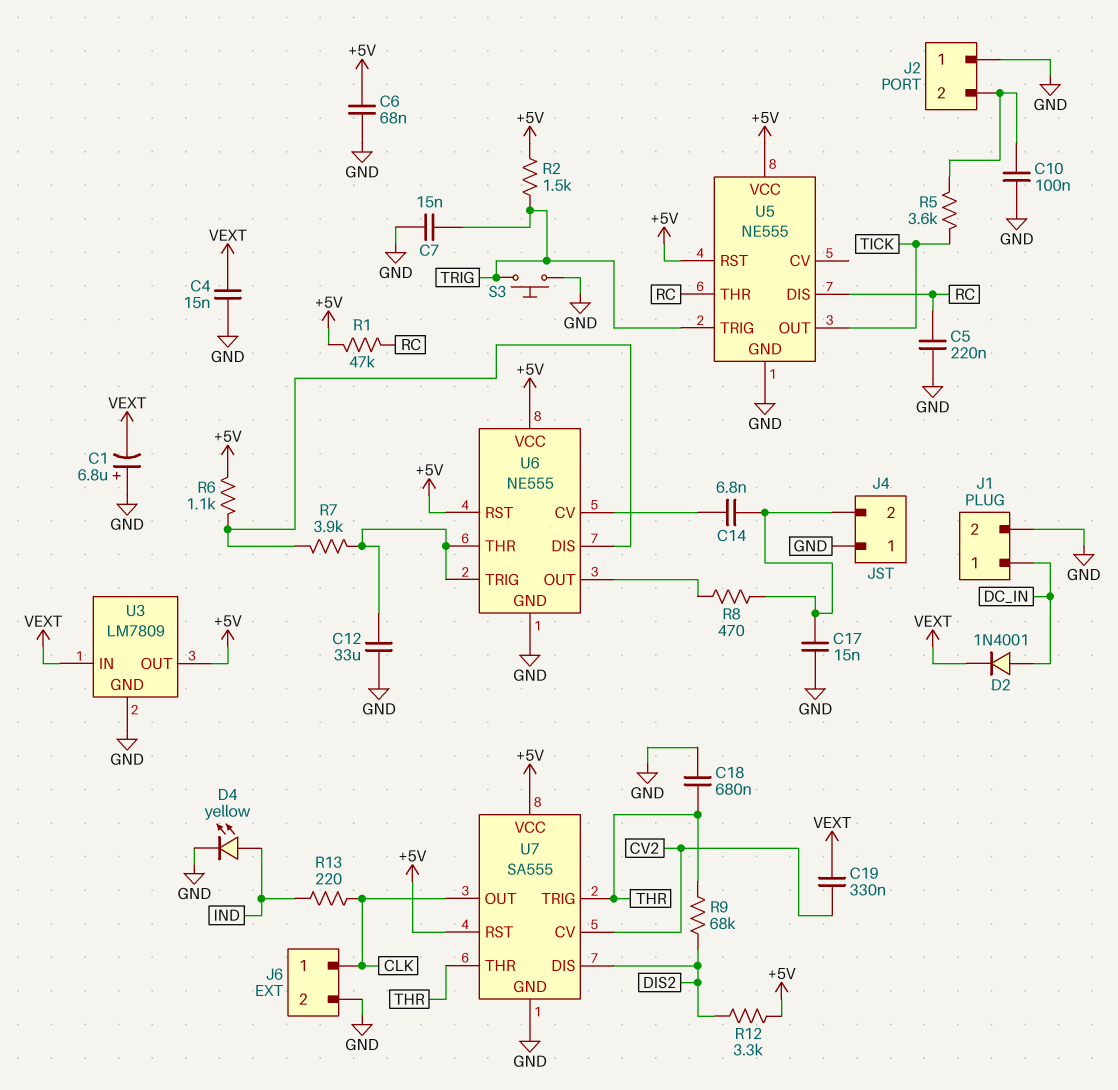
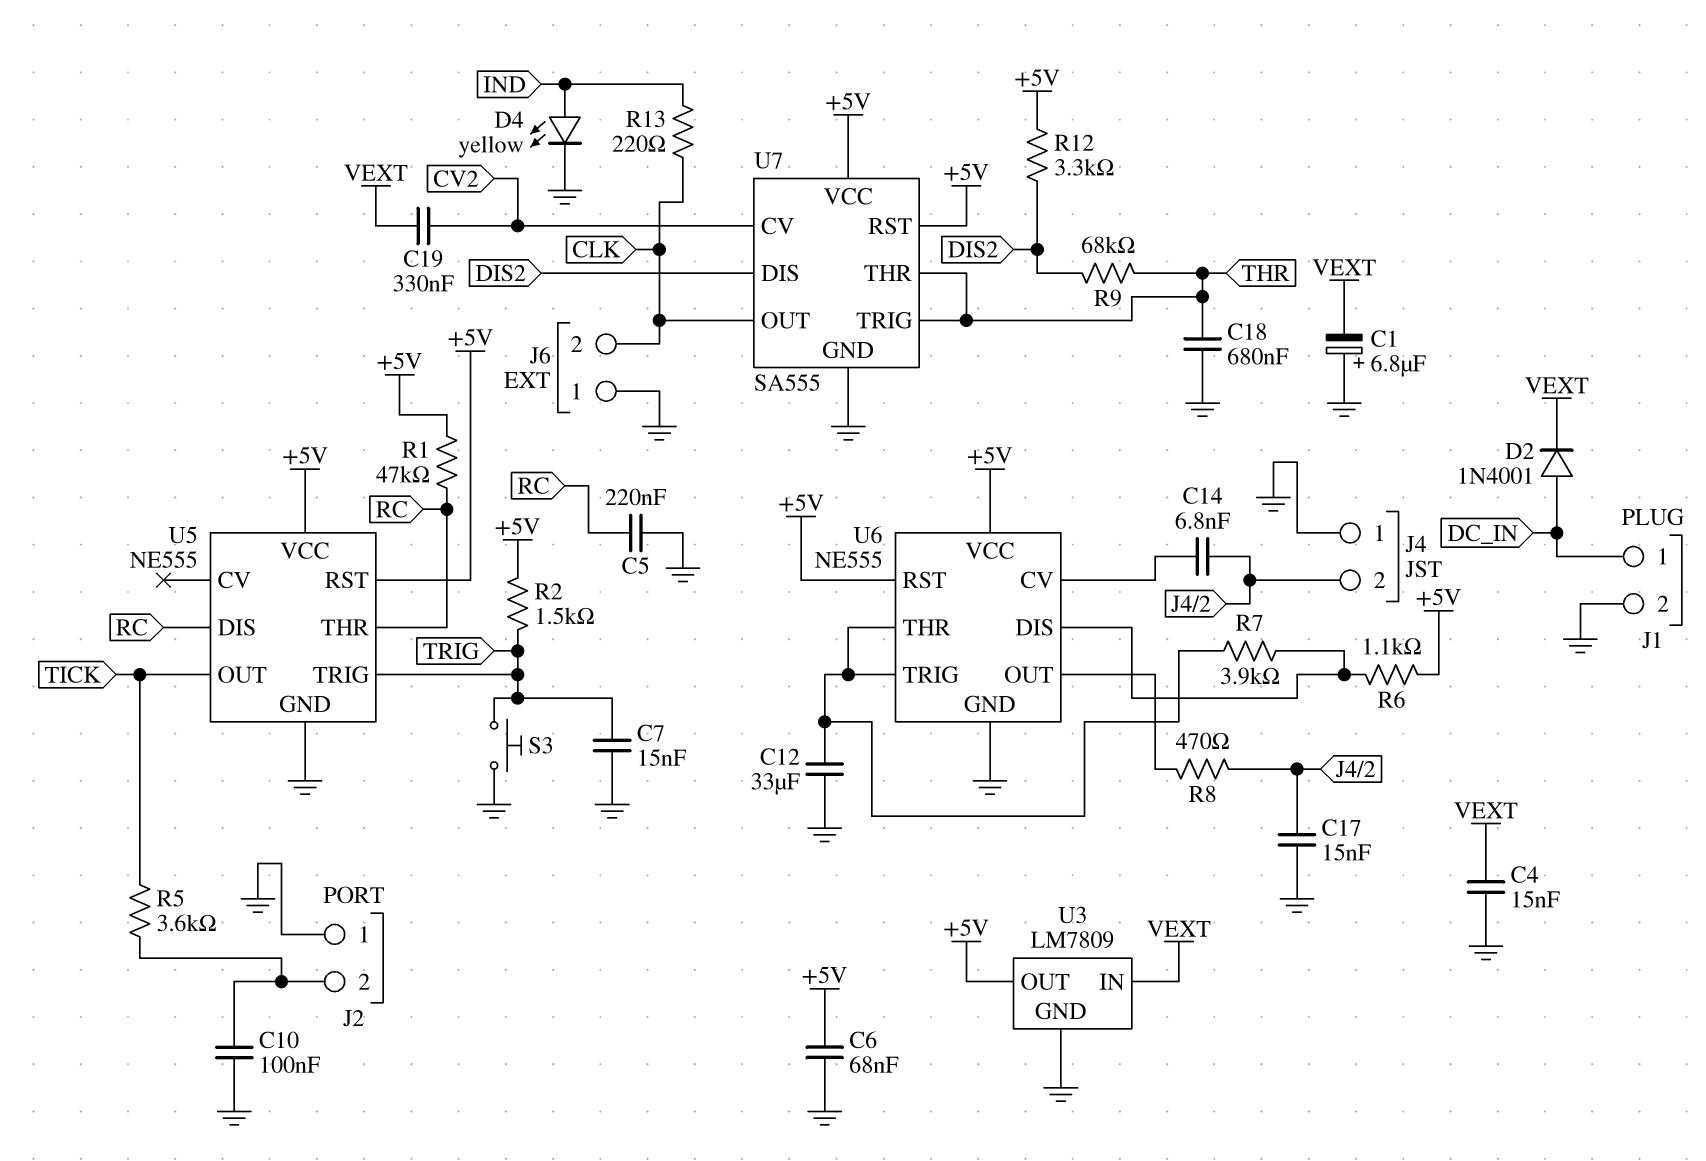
J6 pin 1: CLK -> GND
J6 pin 2: GND -> CLK

